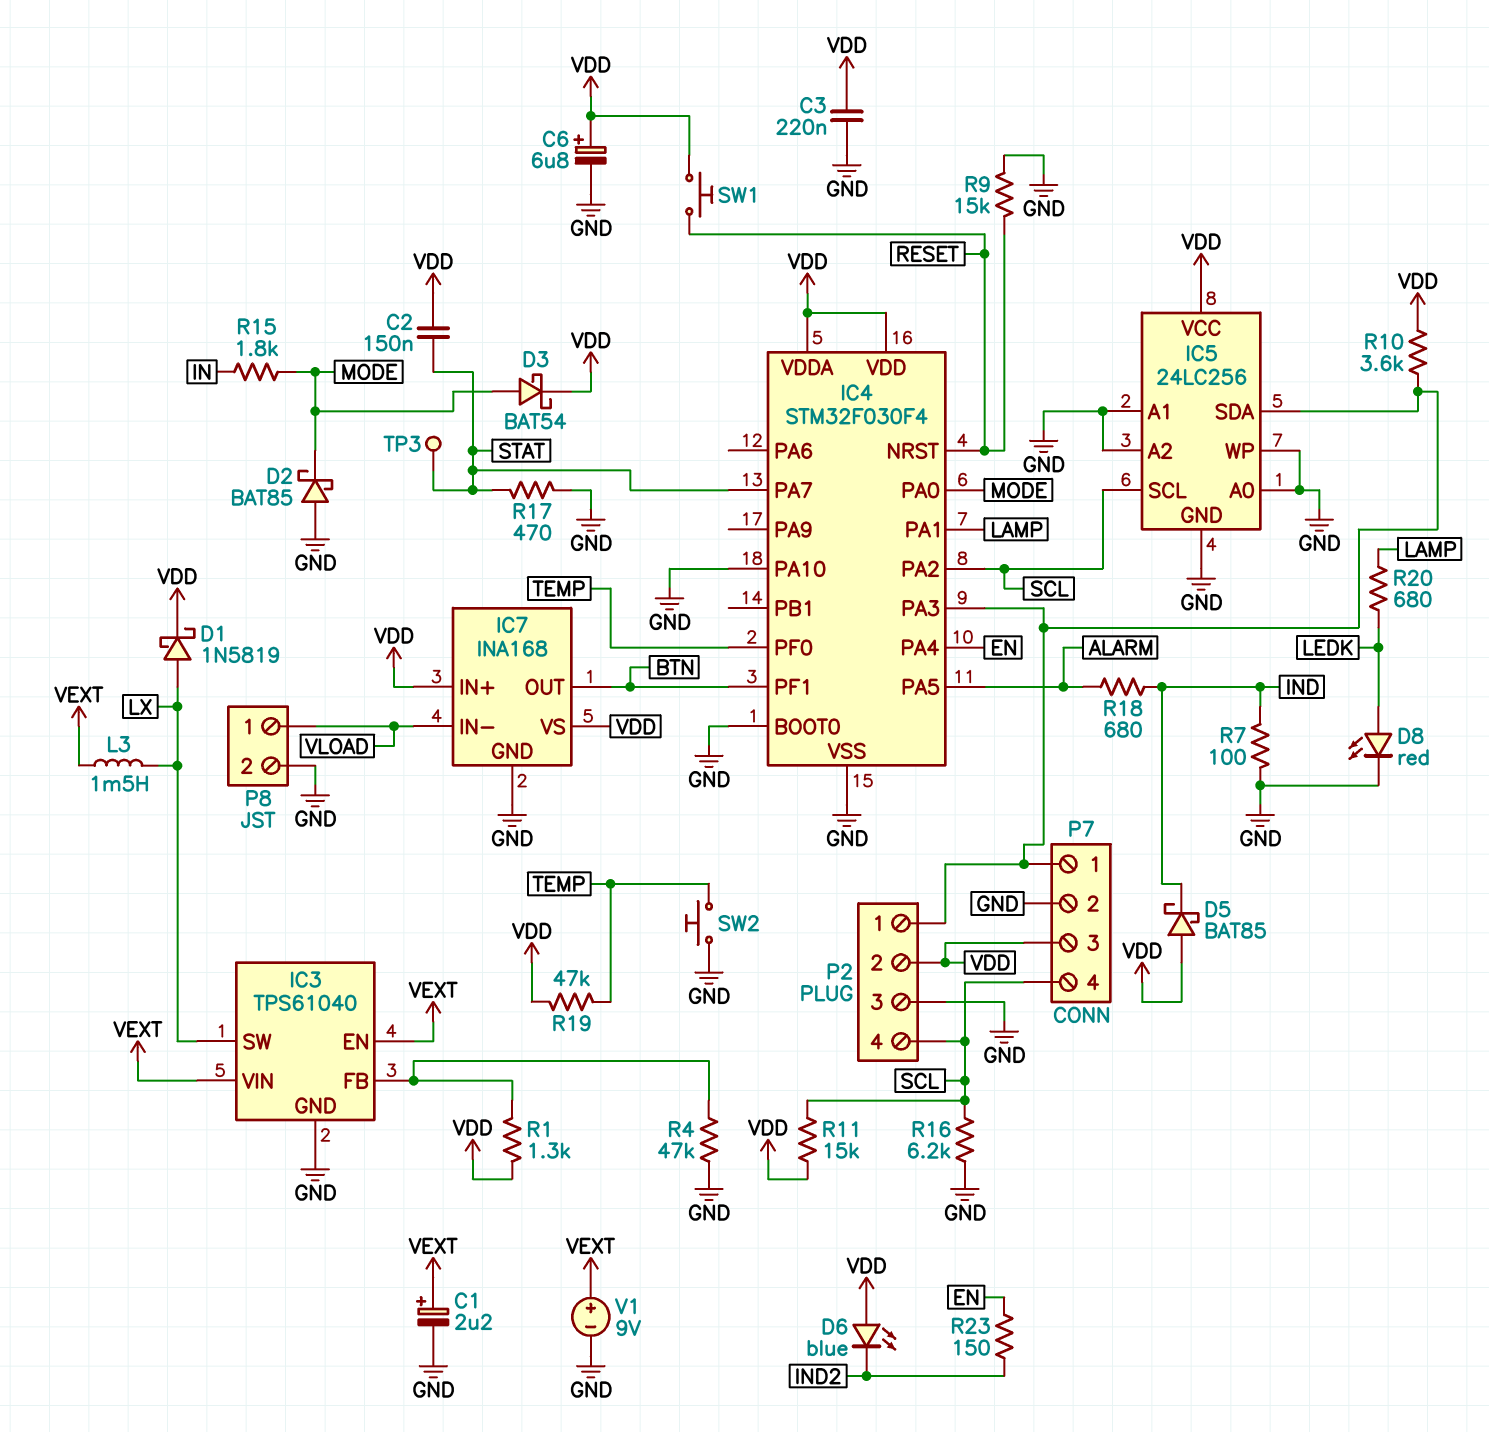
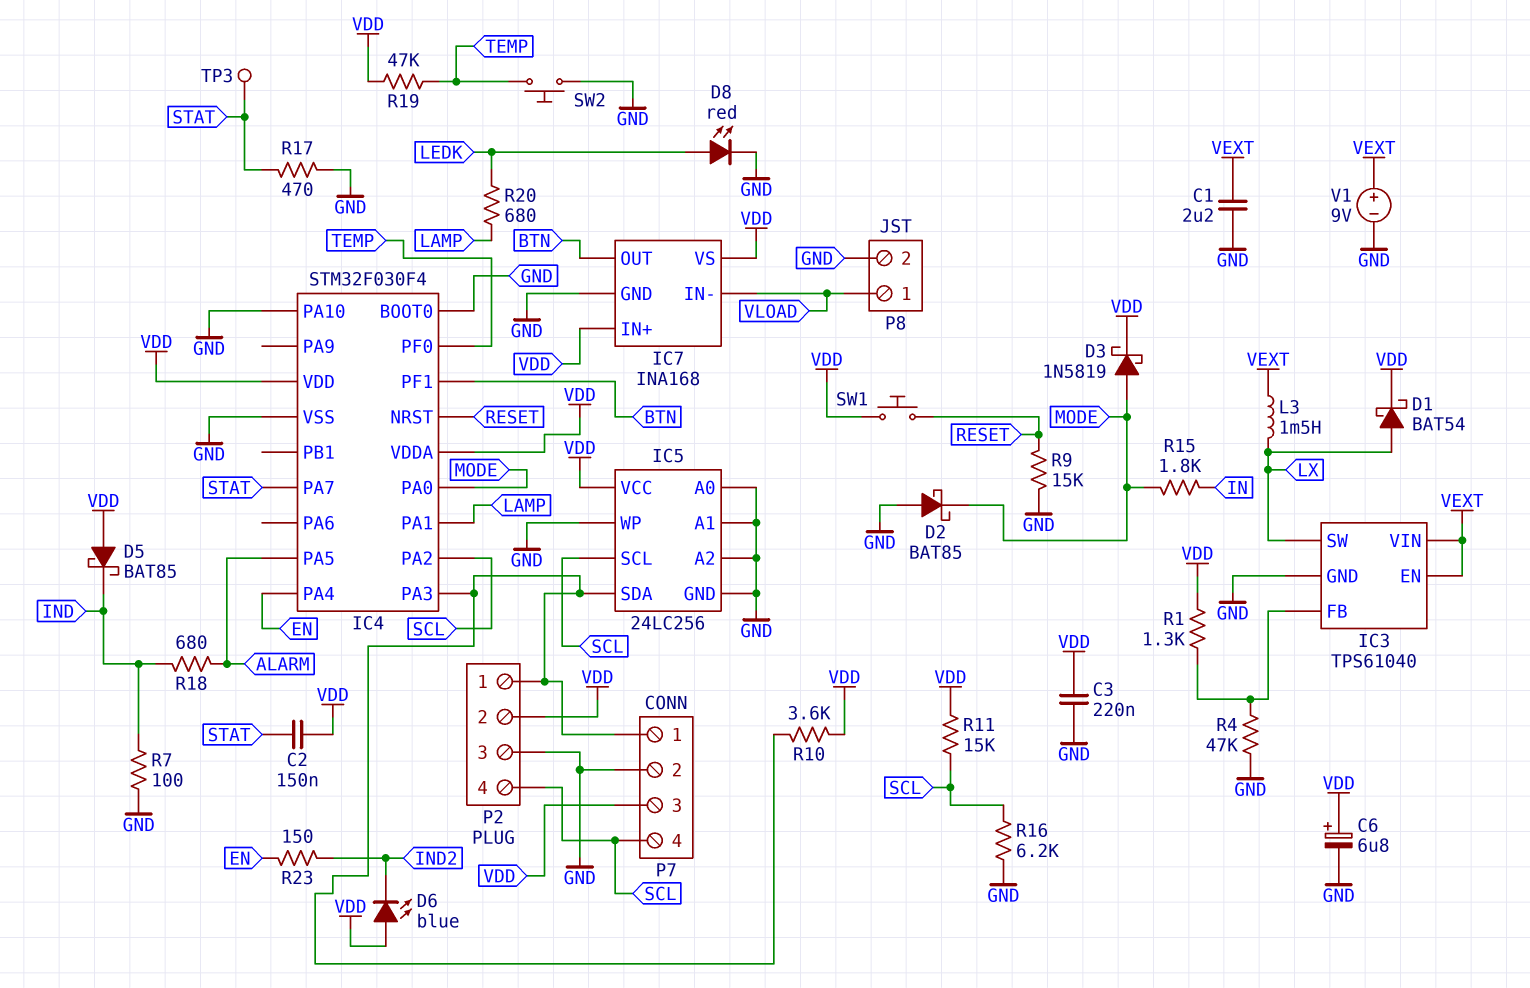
C1: 2.2uF (plus VEXT, minus GND) -> 2.2uF (GND, VEXT)
D1: schottky 1N5819 (A LX, K VDD) -> schottky BAT54 (A LX, K VDD)
D3: schottky BAT54 (A MODE, K VDD) -> schottky 1N5819 (A MODE, K VDD)

